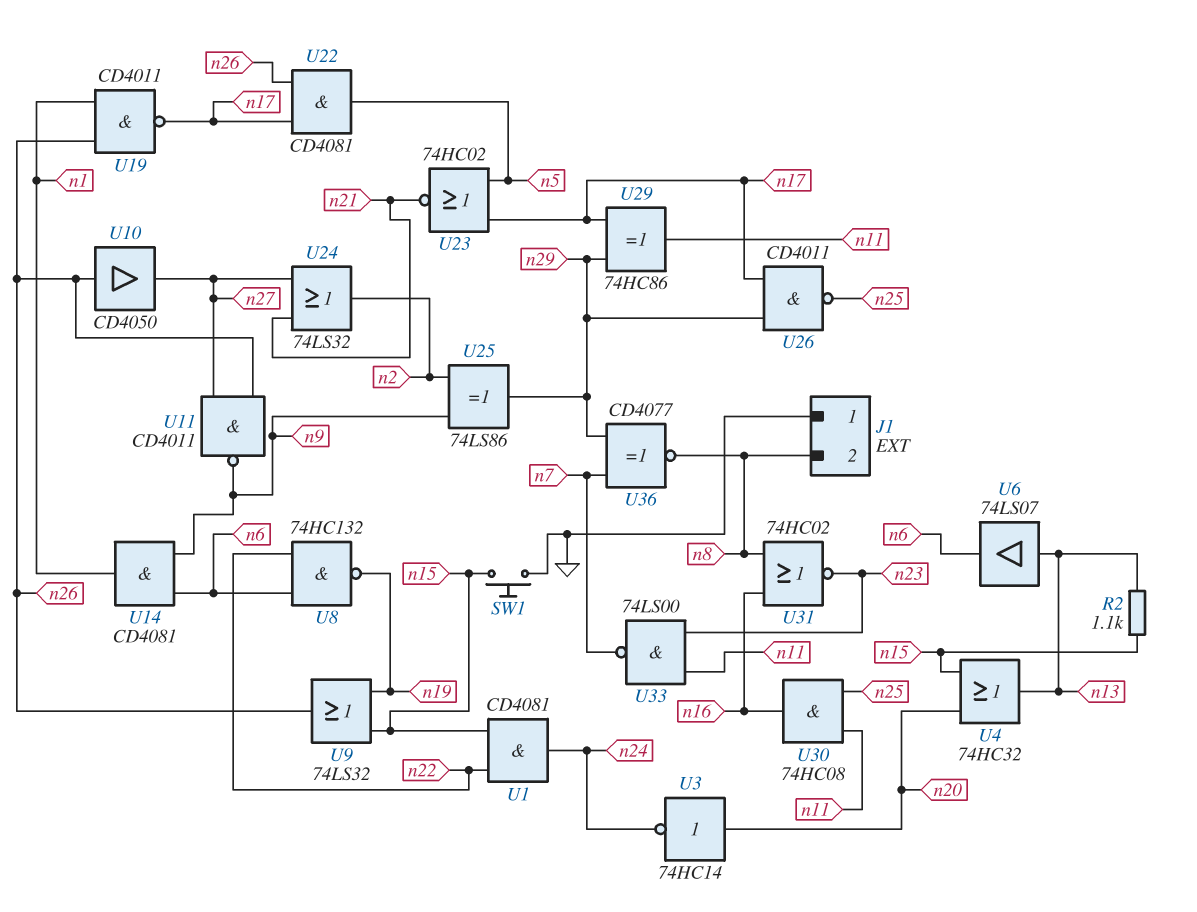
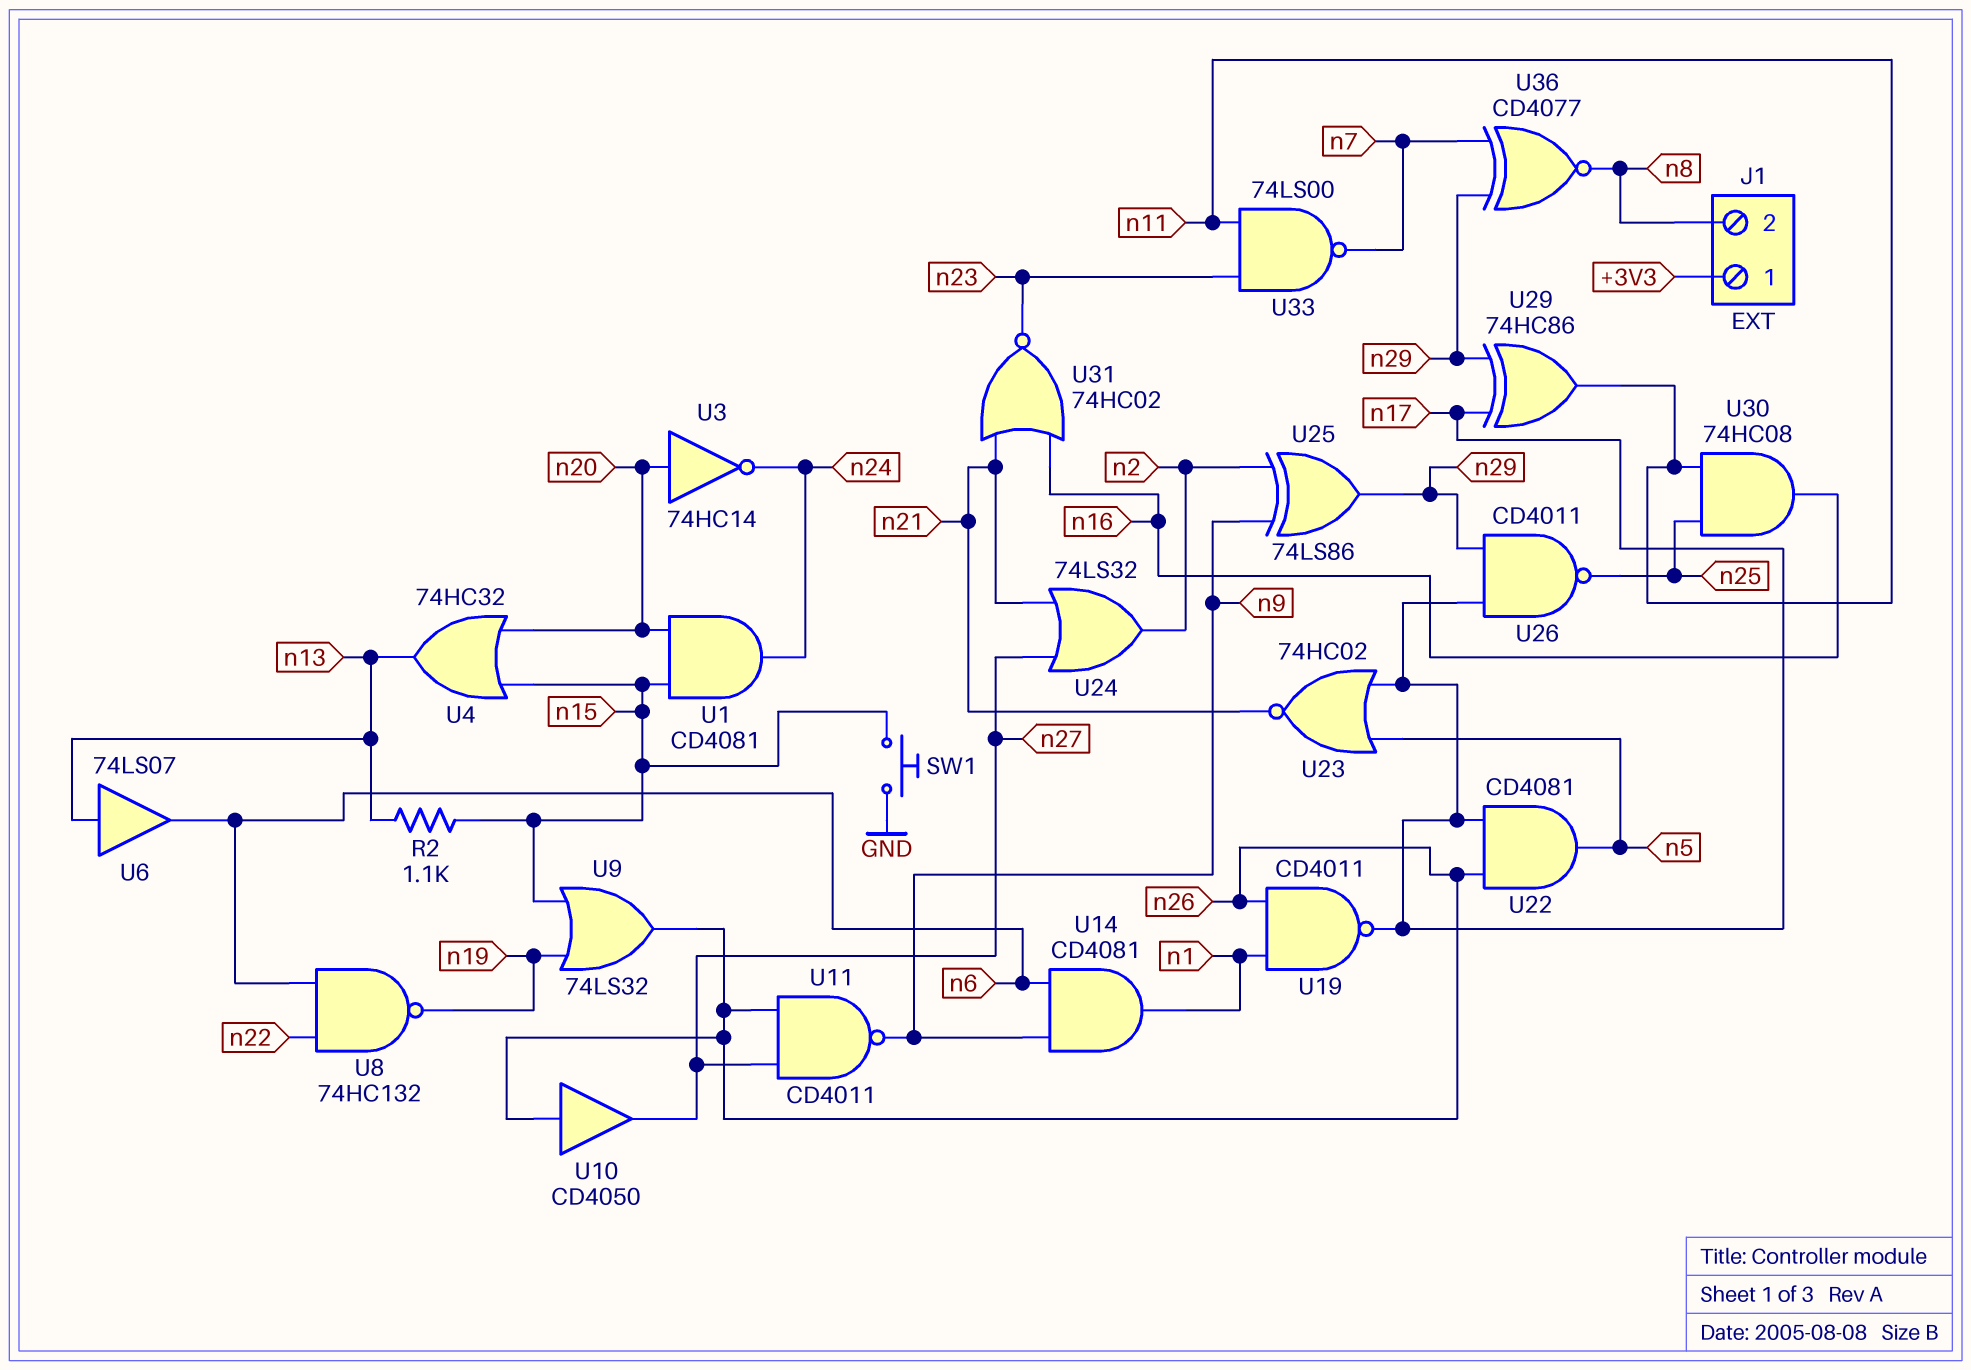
J1 pin 1: GND -> +3V3
U1: AND CD4081 (in n15, in n22, out n24) -> AND CD4081 (in n15, in n20, out n24)
U31: NOR 74HC02 (in n8, in n16, out n23) -> NOR 74HC02 (in n16, in n21, out n23)

